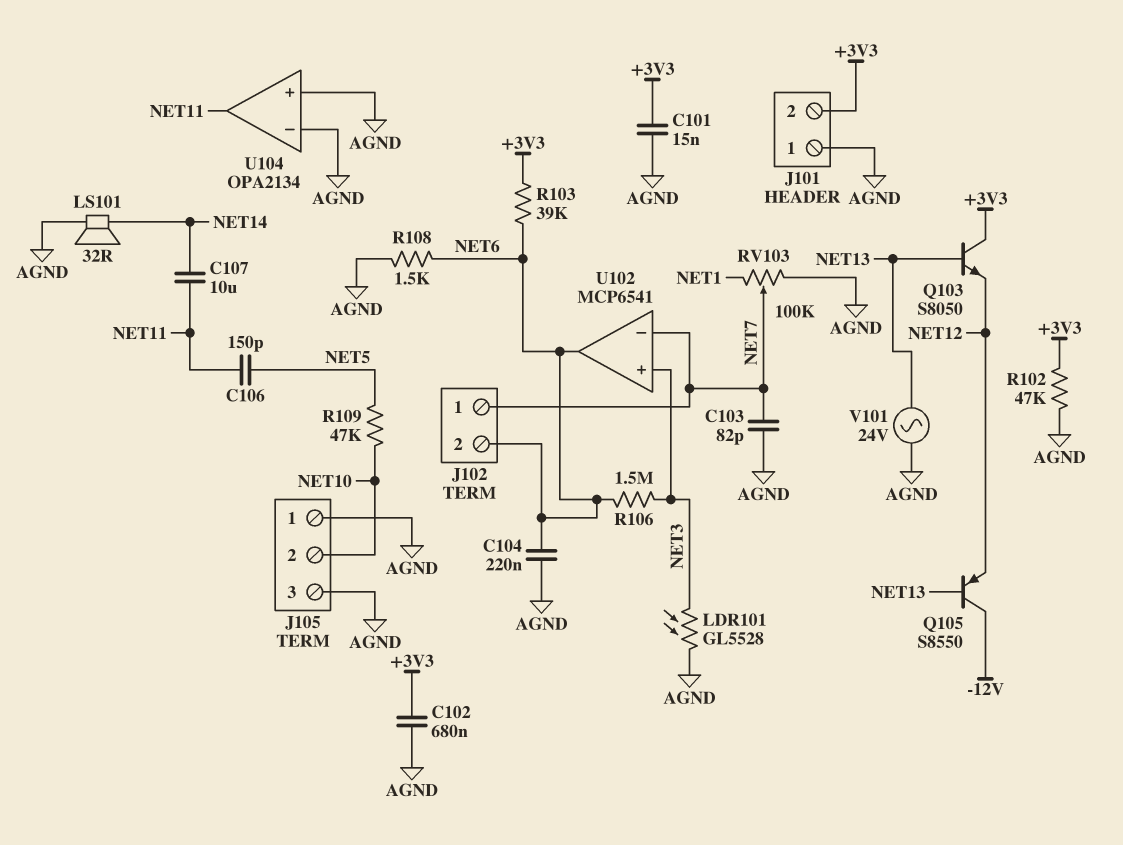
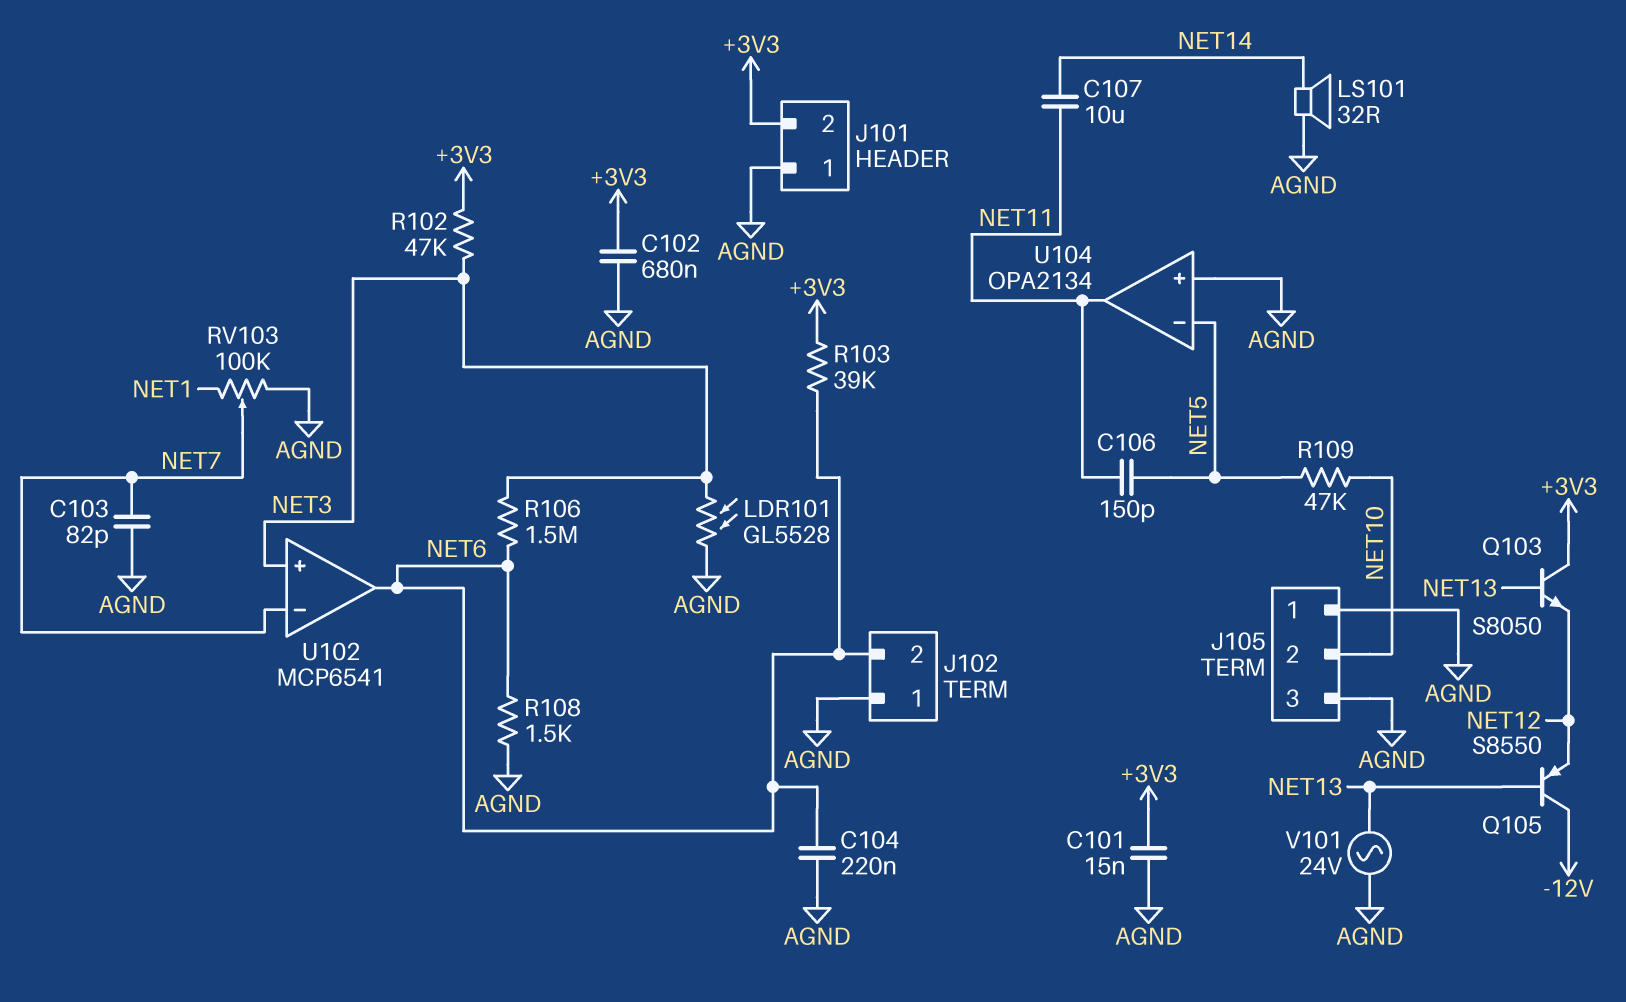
J102 pin 1: NET7 -> AGND
R102: 47k (+3V3, AGND) -> 47k (+3V3, NET3)
U104 pin in-: AGND -> NET5

